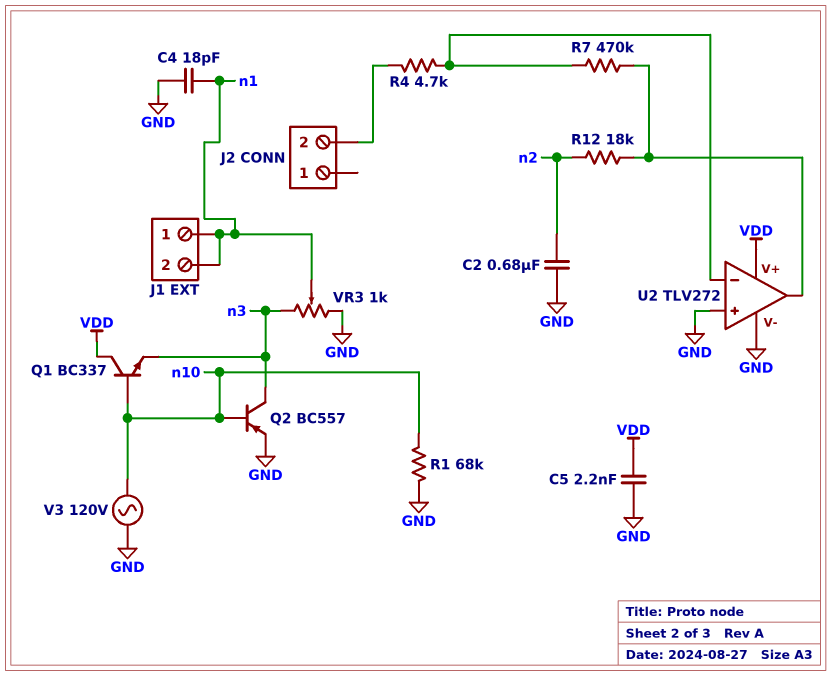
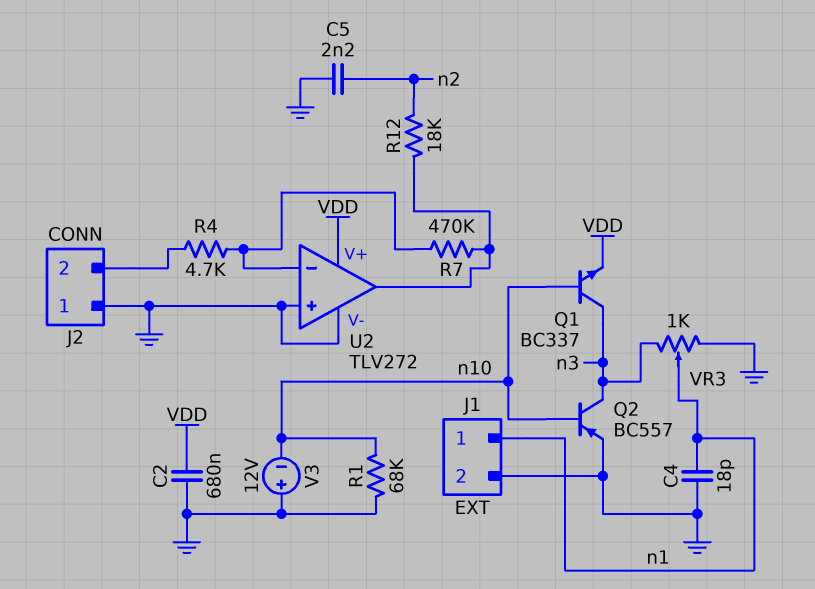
C2: 680nF (GND, n2) -> 680nF (GND, VDD)
C5: 2.2nF (GND, VDD) -> 2.2nF (GND, n2)
J1 pin 2: n1 -> GND
J2 pin 1: none -> GND
Q1: NPN BC337 (B n10, C VDD, E n3) -> NPN BC337 (B n10, C n3, E VDD)
V3: AC 120V (GND, n10) -> 12V (plus GND, minus n10)

